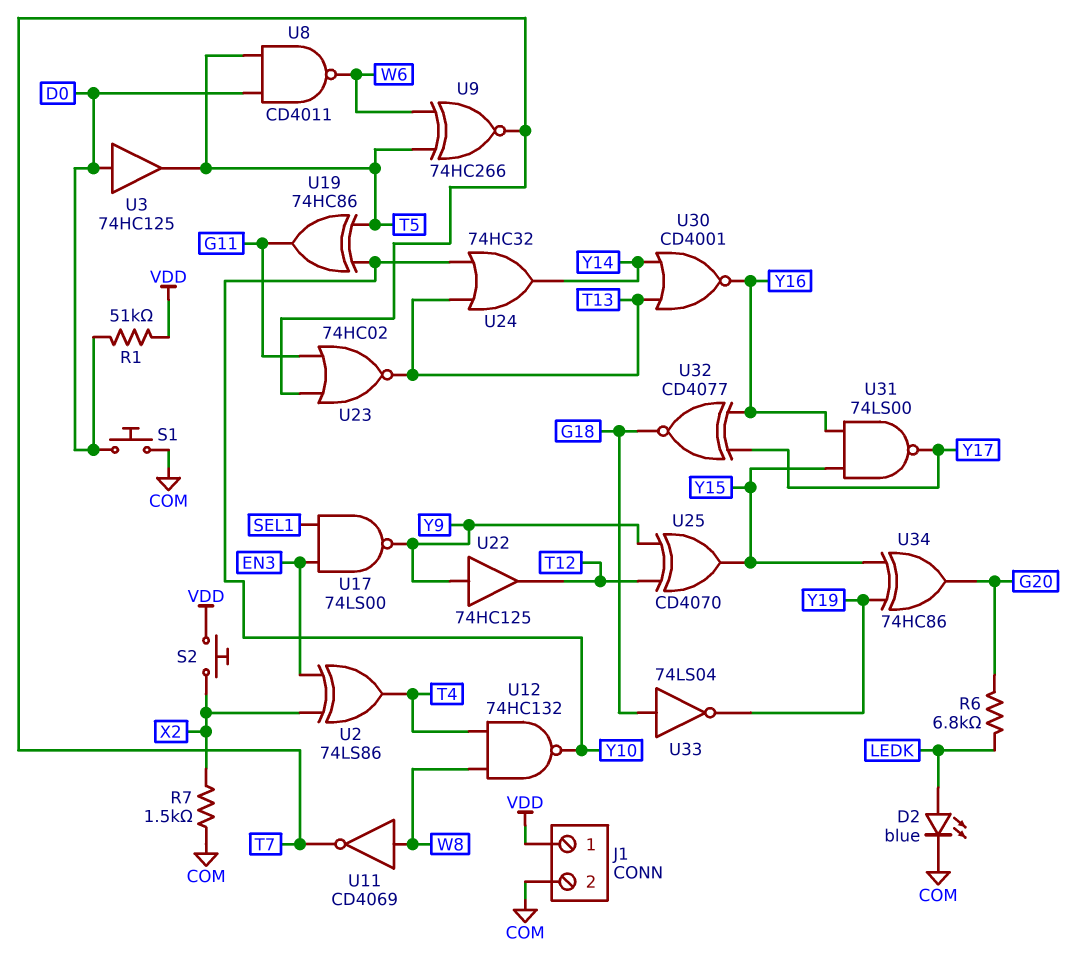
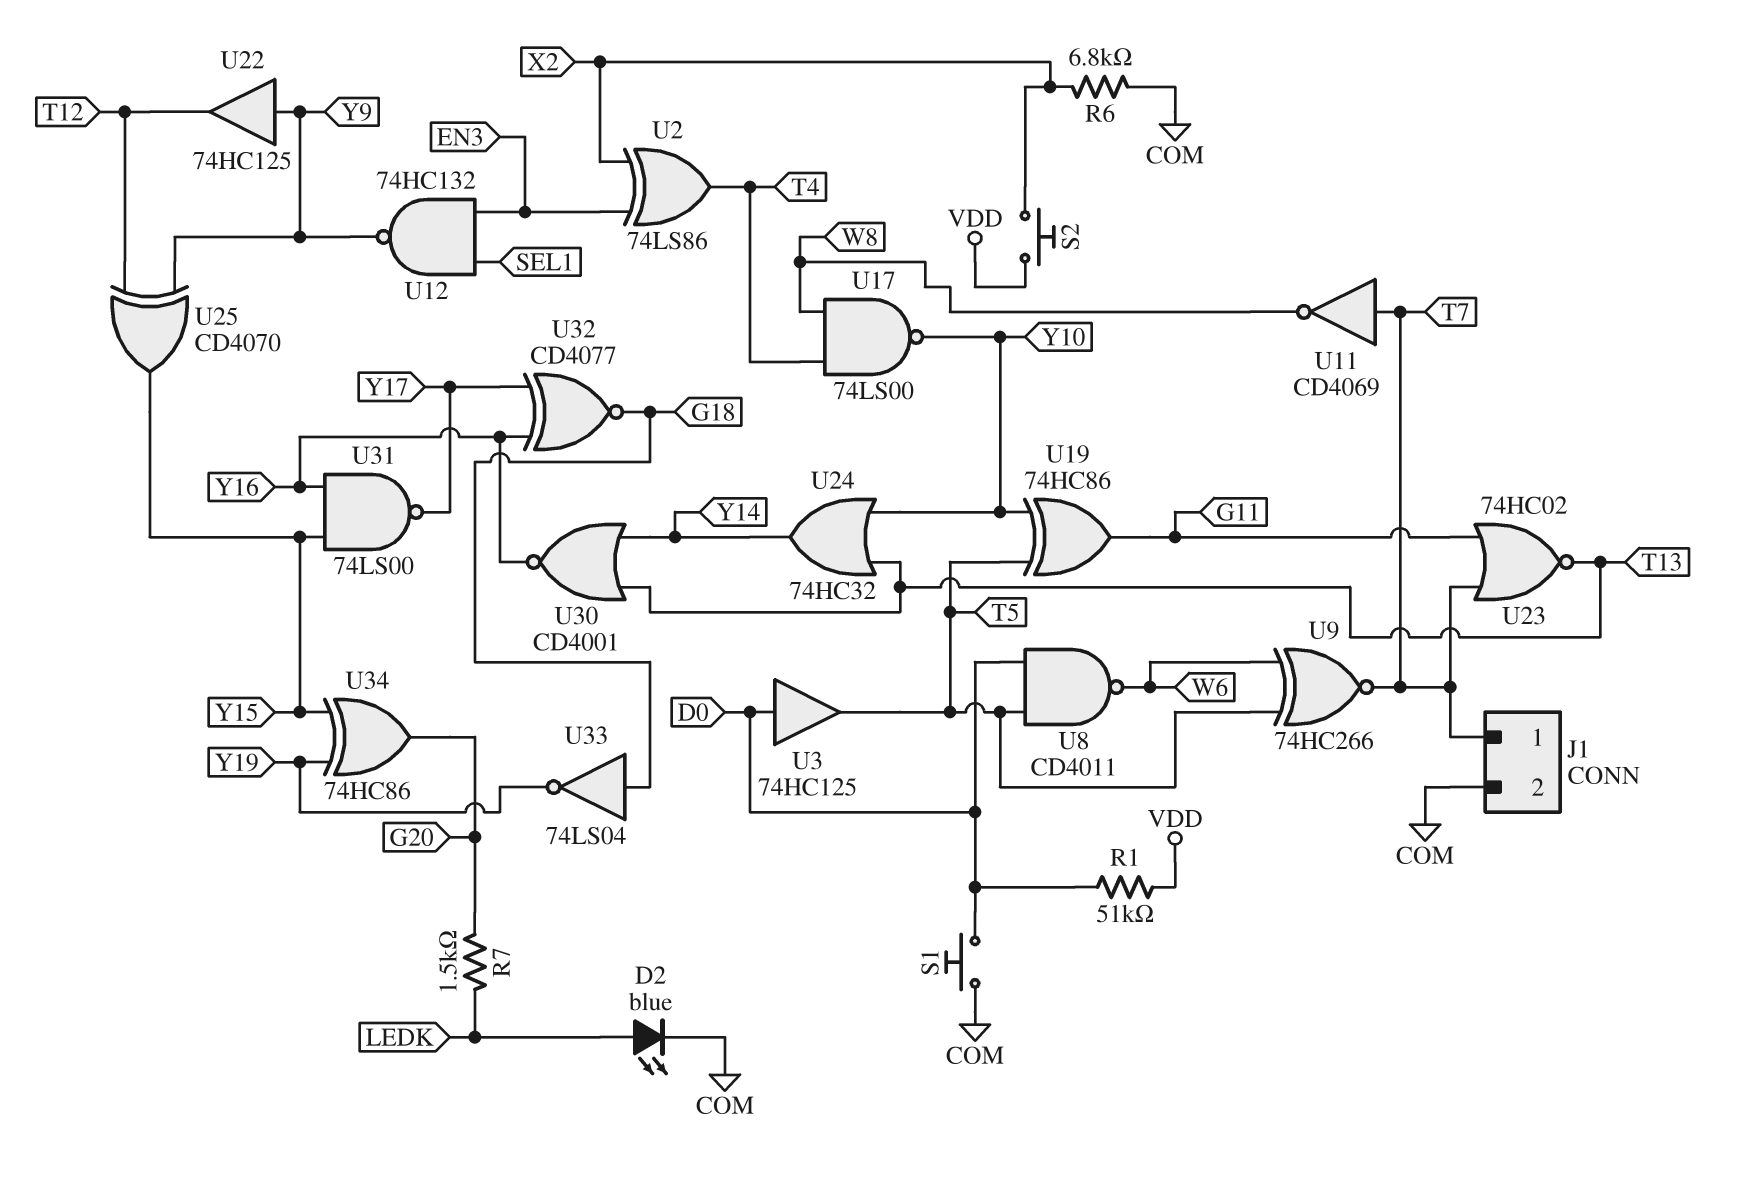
J1 pin 1: VDD -> T7
R6: 6.8k (G20, LEDK) -> 6.8k (COM, X2)
R7: 1.5k (COM, X2) -> 1.5k (G20, LEDK)
U11: NOT CD4069 (in W8, out T7) -> NOT CD4069 (in T7, out W8)
U12: NAND 74HC132 (in T4, in W8, out Y10) -> NAND 74HC132 (in EN3, in SEL1, out Y9)
U17: NAND 74LS00 (in EN3, in SEL1, out Y9) -> NAND 74LS00 (in T4, in W8, out Y10)

